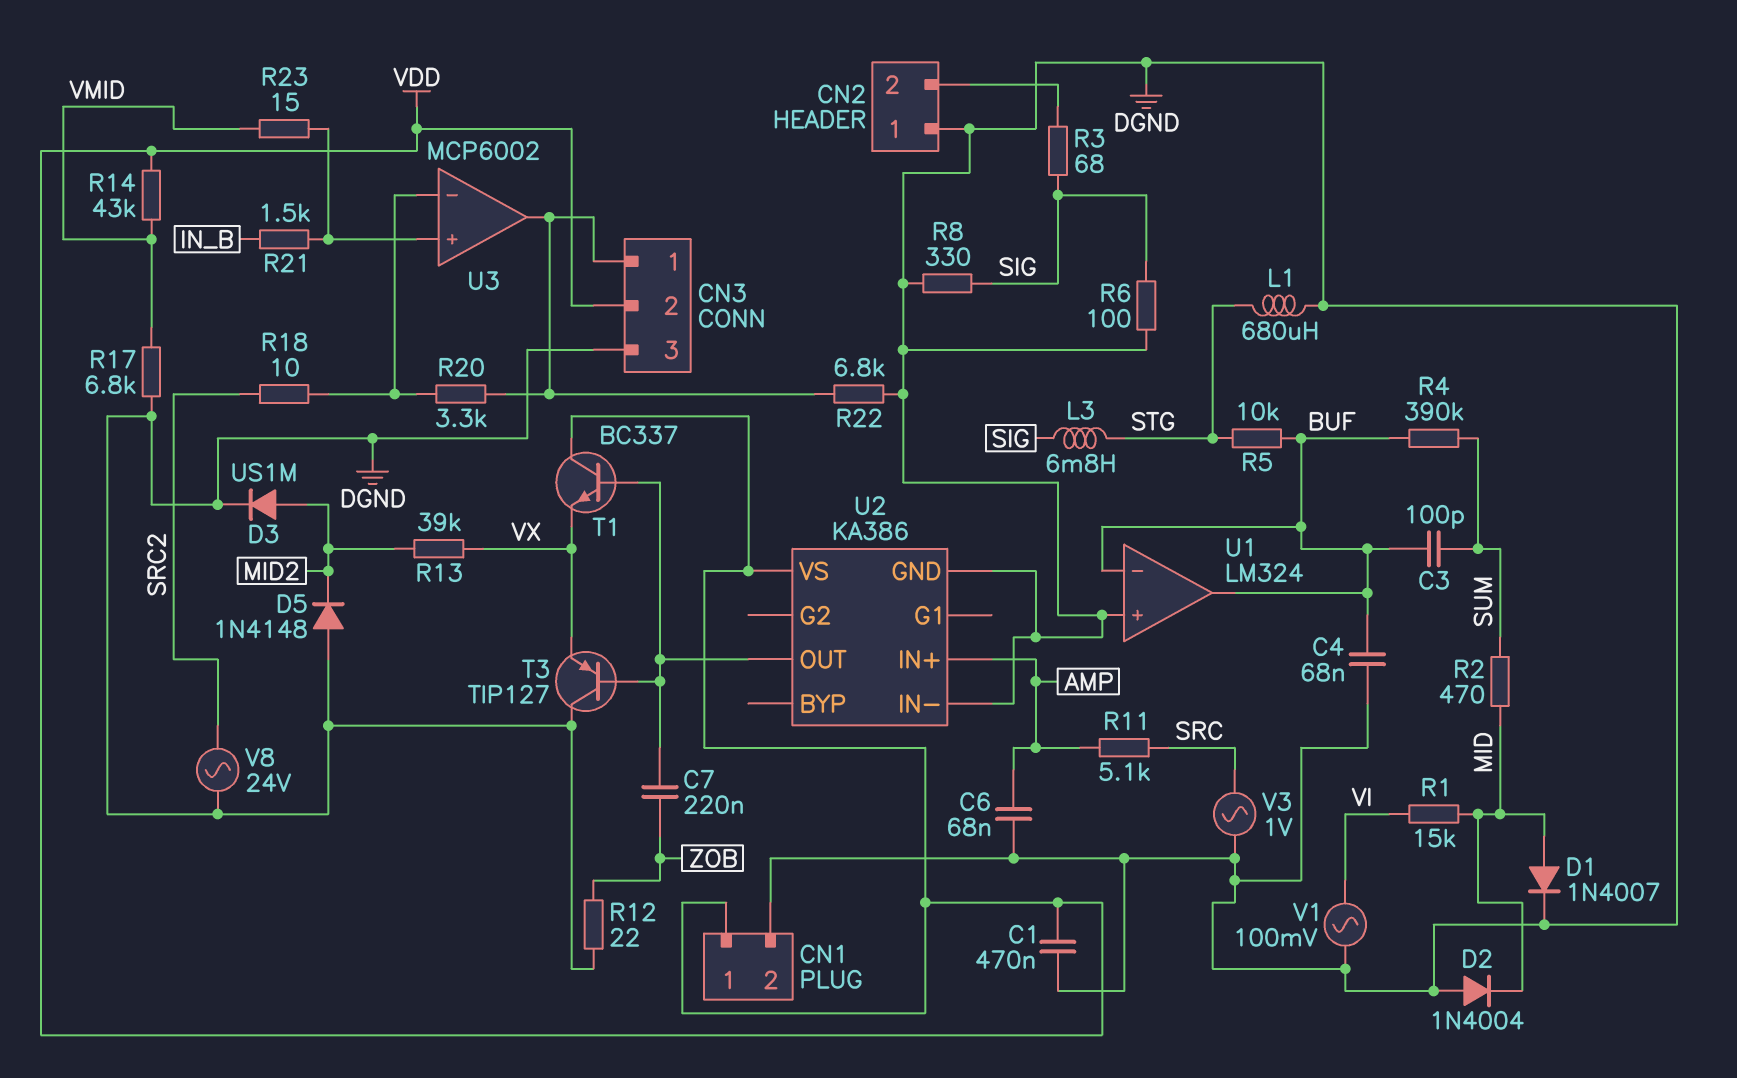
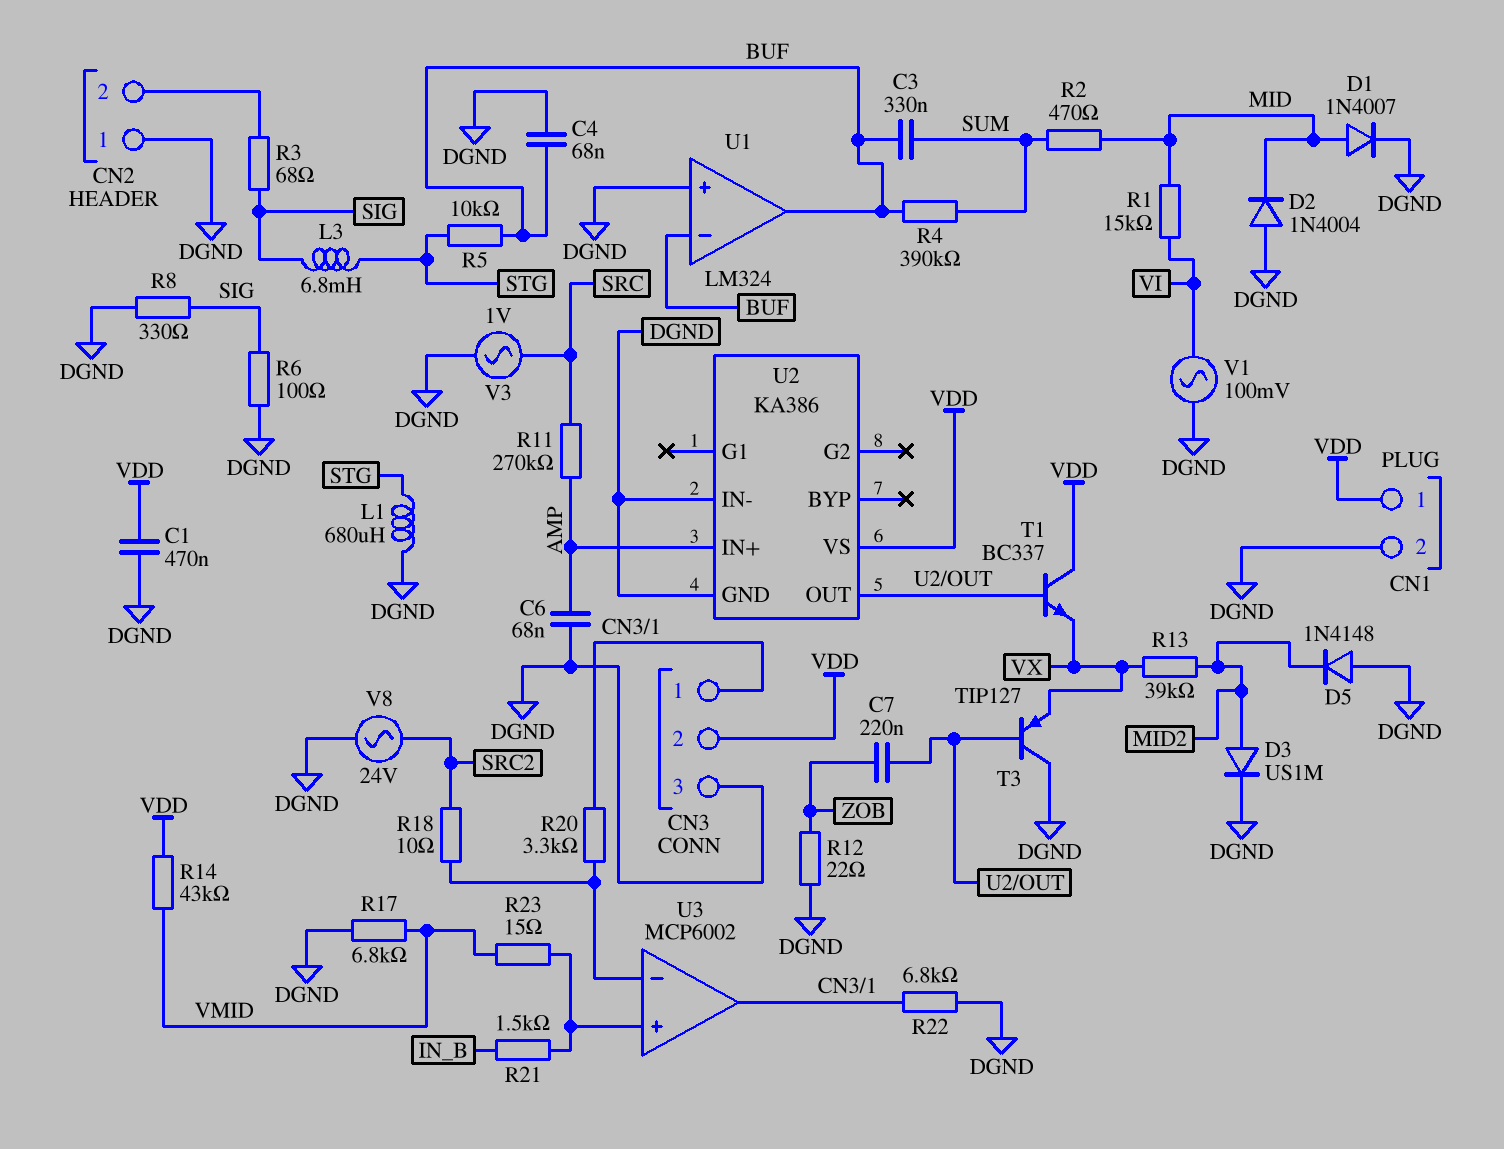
C3: 100pF (BUF, SUM) -> 330nF (BUF, SUM)
R11: 5.1k (AMP, SRC) -> 270k (AMP, SRC)

